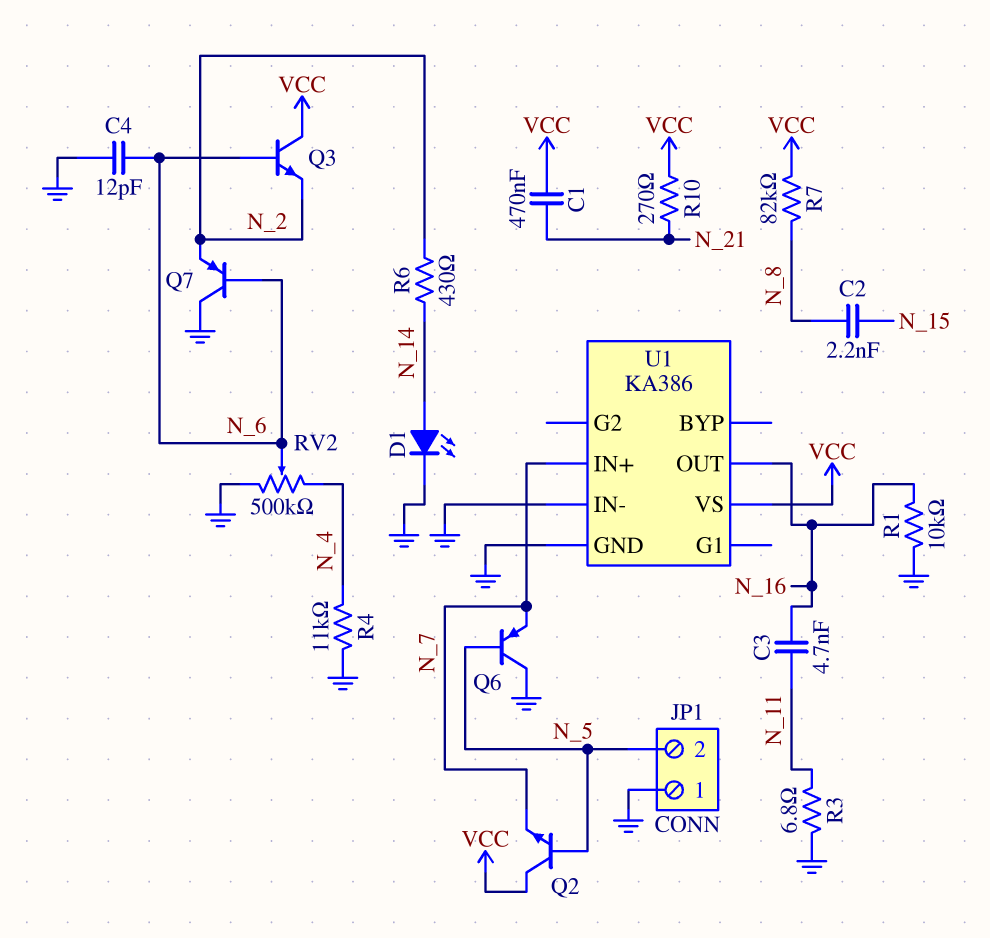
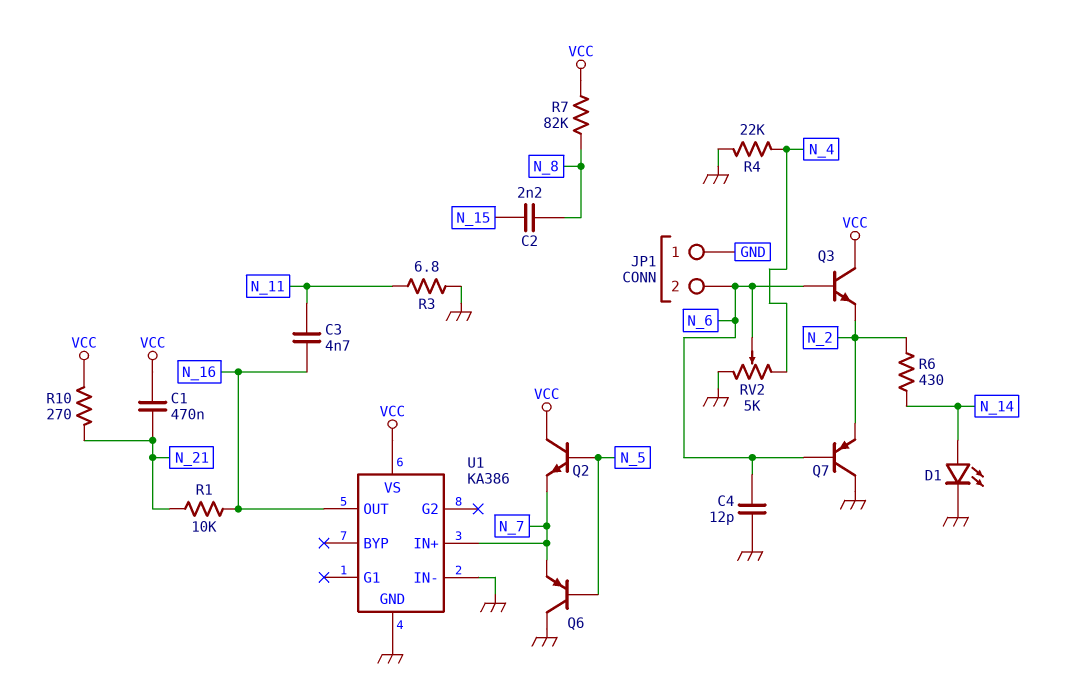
JP1 pin 2: N_5 -> N_6
R1: 10k (GND, N_16) -> 10k (N_16, N_21)
R4: 11k (GND, N_4) -> 22k (GND, N_4)
RV2: 500k (GND, N_4, wiper N_6) -> 5k (GND, N_4, wiper N_6)

